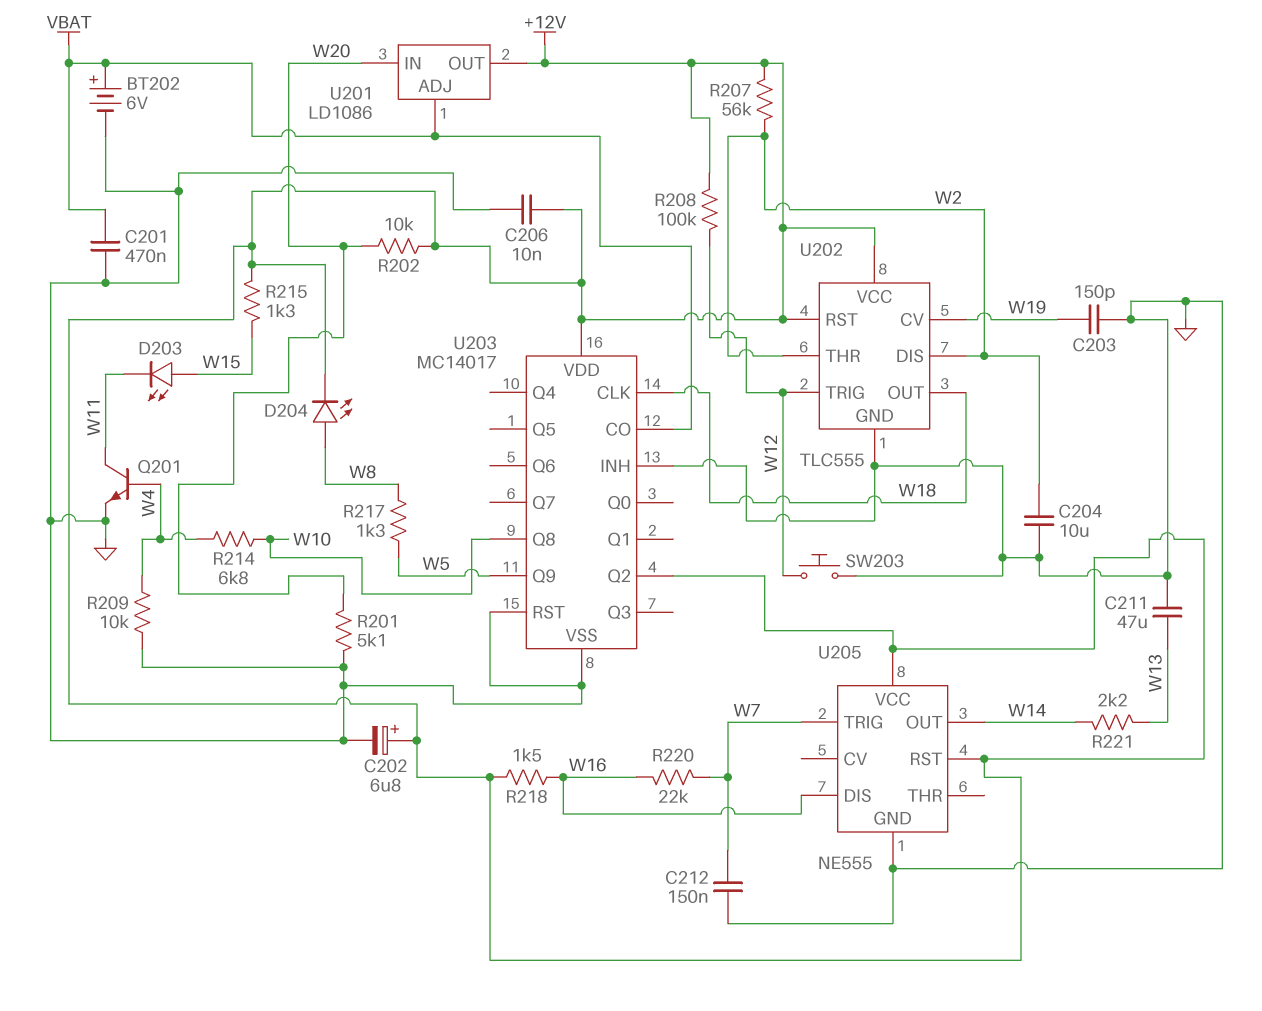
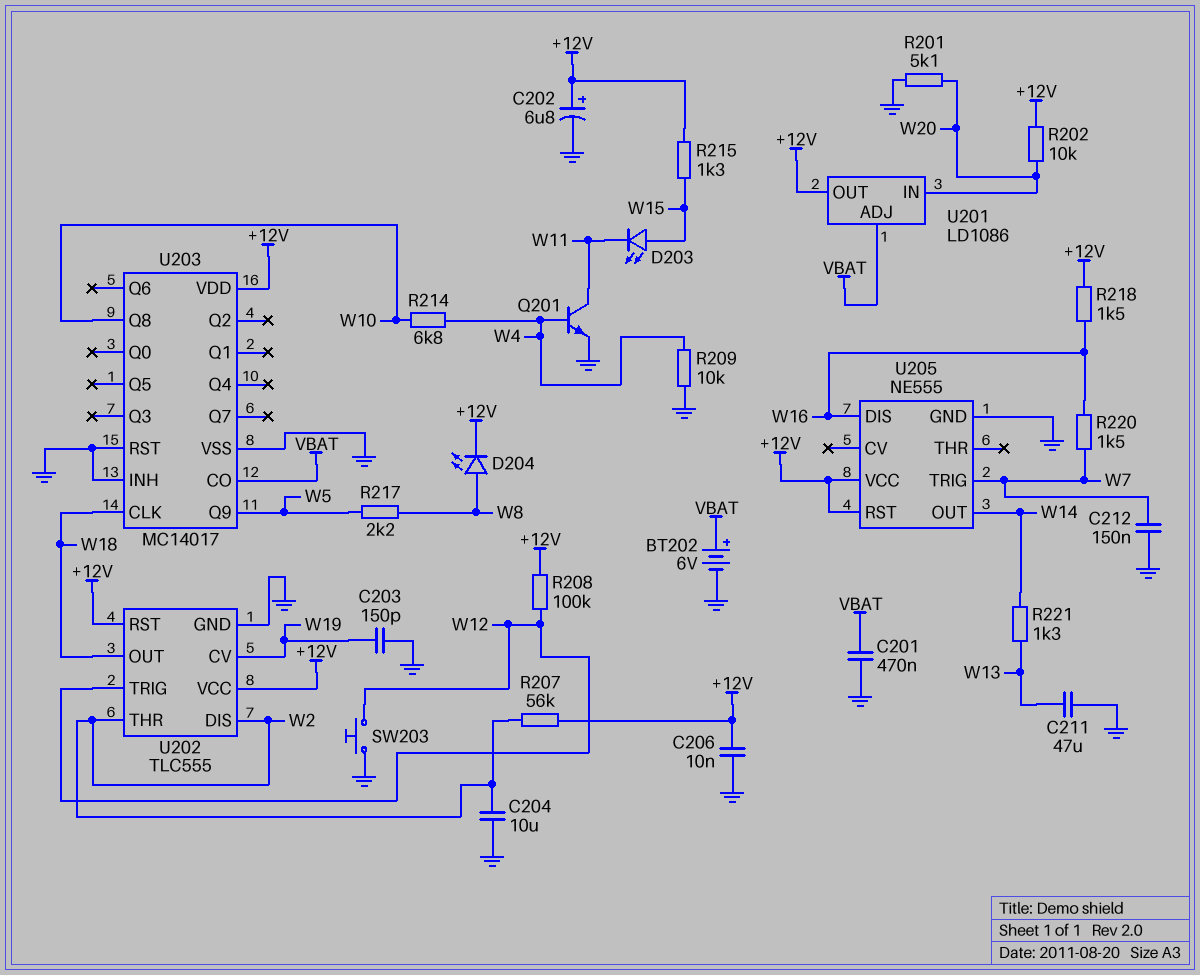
R217: 1.3k (W5, W8) -> 2.2k (W5, W8)
R220: 22k (W7, W16) -> 1.5k (W7, W16)
R221: 2.2k (W13, W14) -> 1.3k (W13, W14)
U203 pin Q2: +12V -> none

